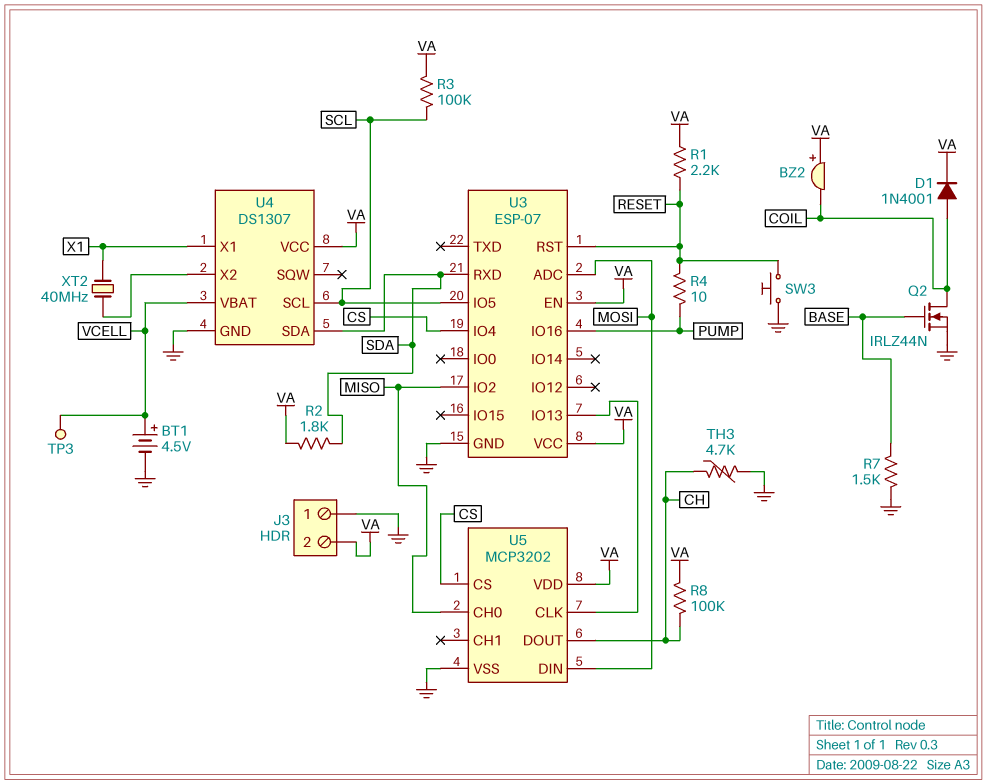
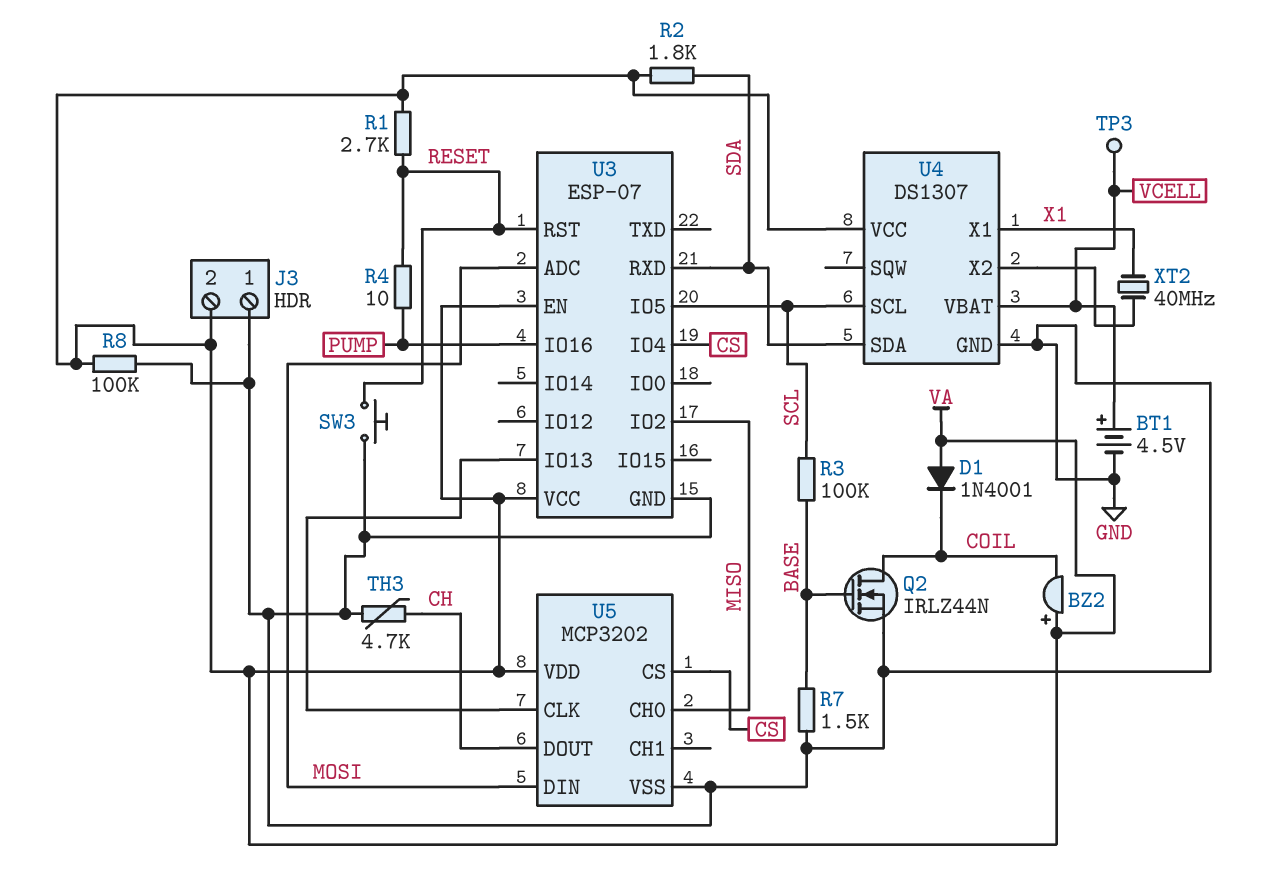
D1: diode 1N4001 (A COIL, K VA) -> diode 1N4001 (A VA, K COIL)
R1: 2.2k (RESET, VA) -> 2.7k (RESET, VA)
R3: 100k (SCL, VA) -> 100k (BASE, SCL)
R8: 100k (CH, VA) -> 100k (GND, VA)

